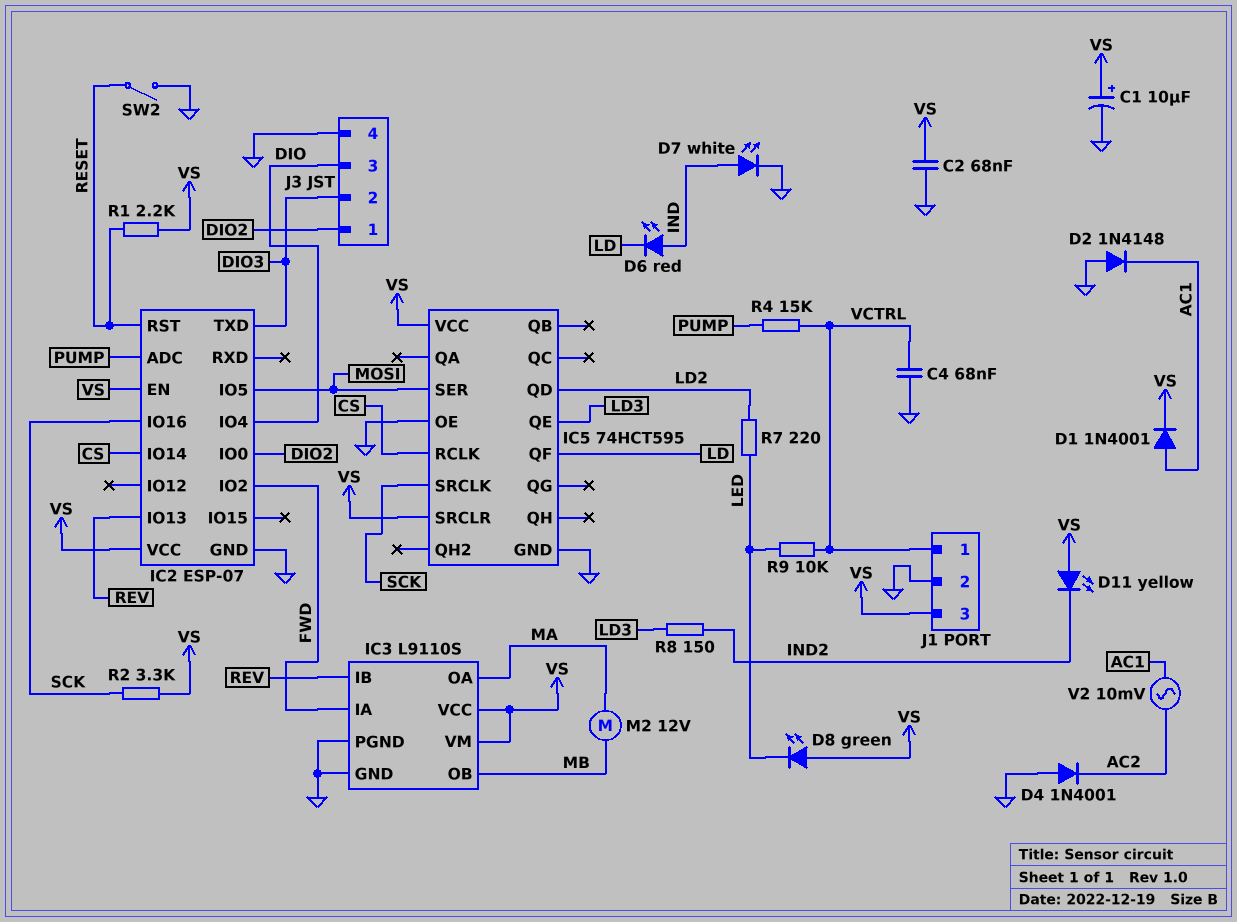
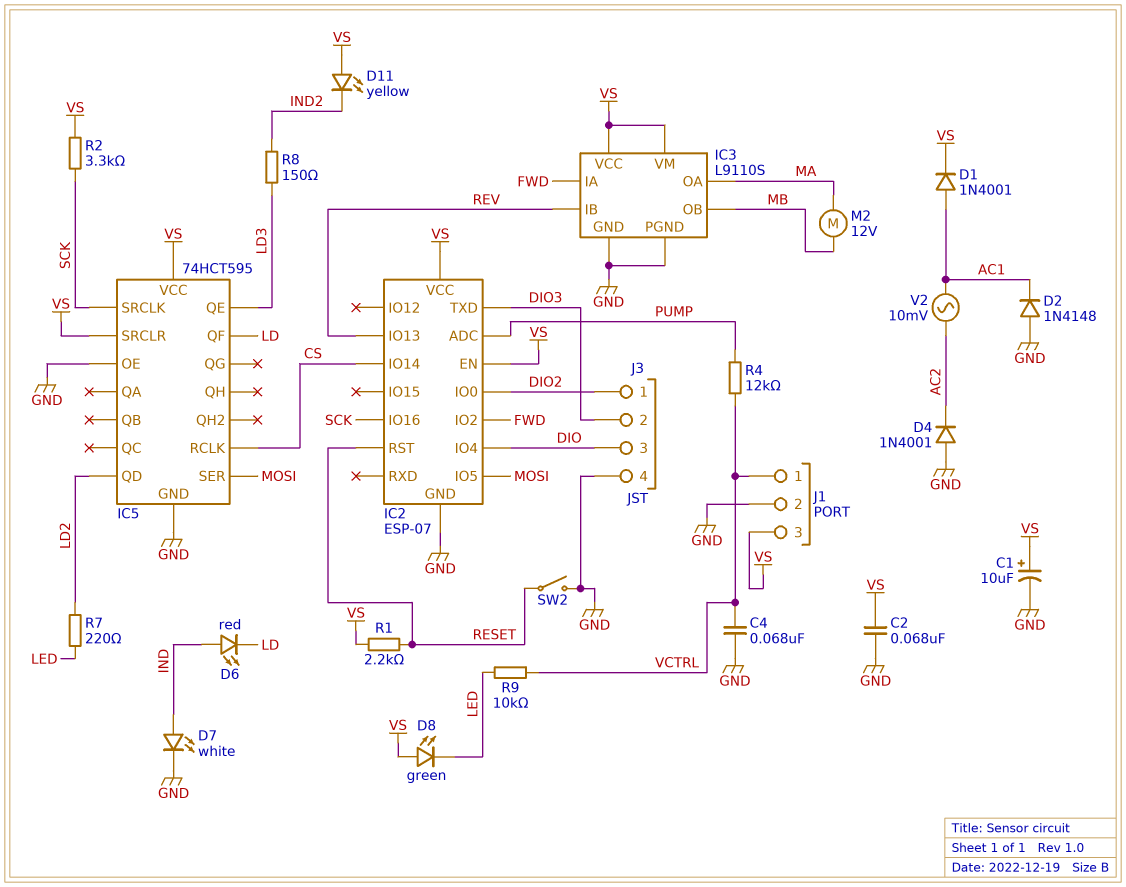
R4: 15k (PUMP, VCTRL) -> 12k (PUMP, VCTRL)

